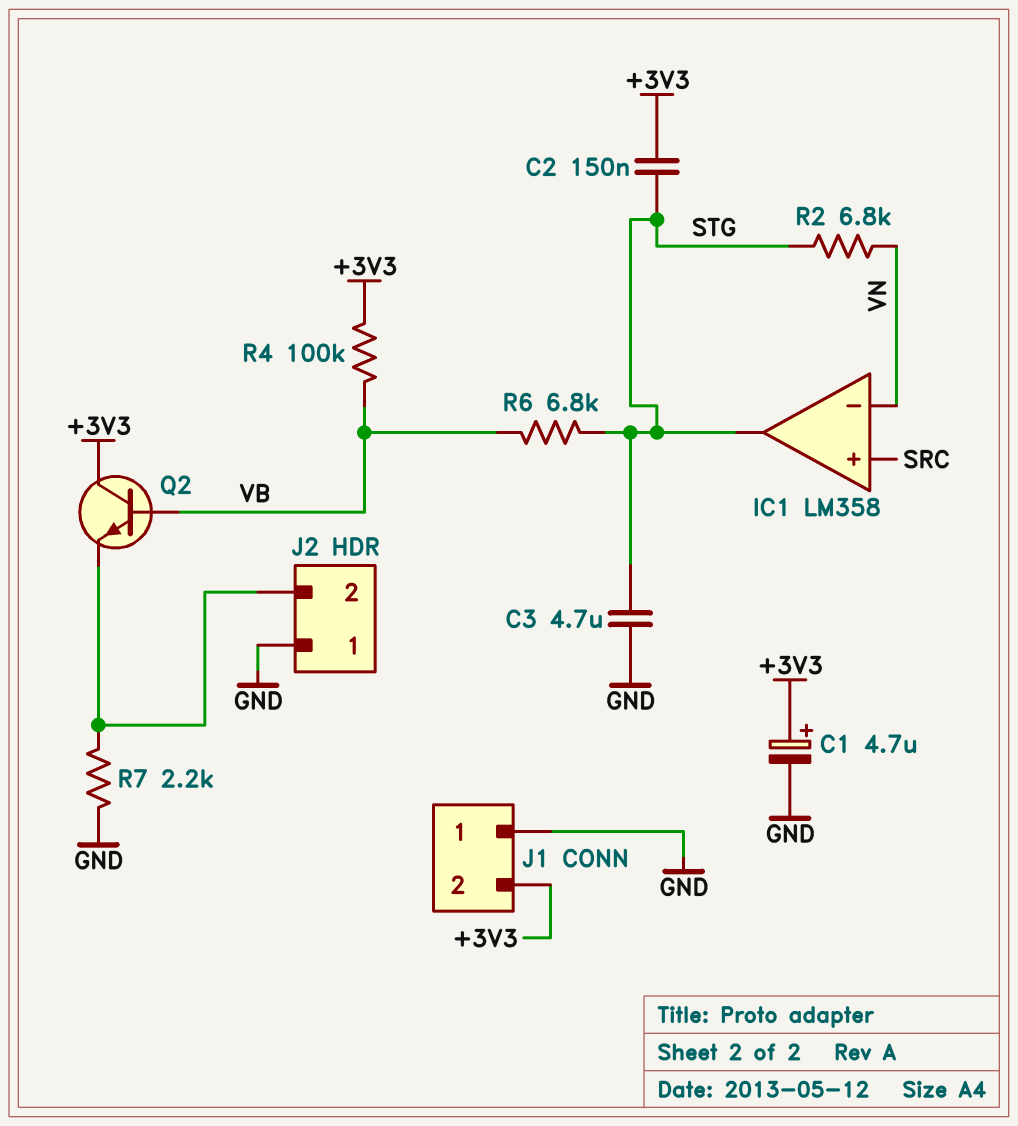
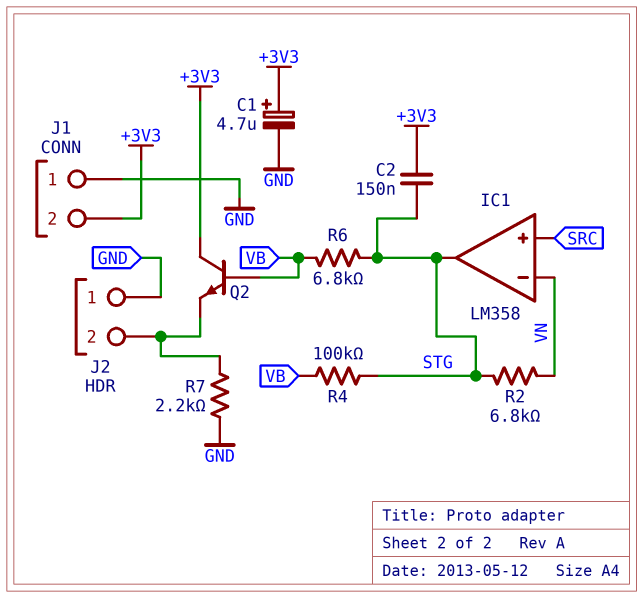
C3: 4.7uF (GND, STG) -> none
R4: 100k (+3V3, VB) -> 100k (STG, VB)

